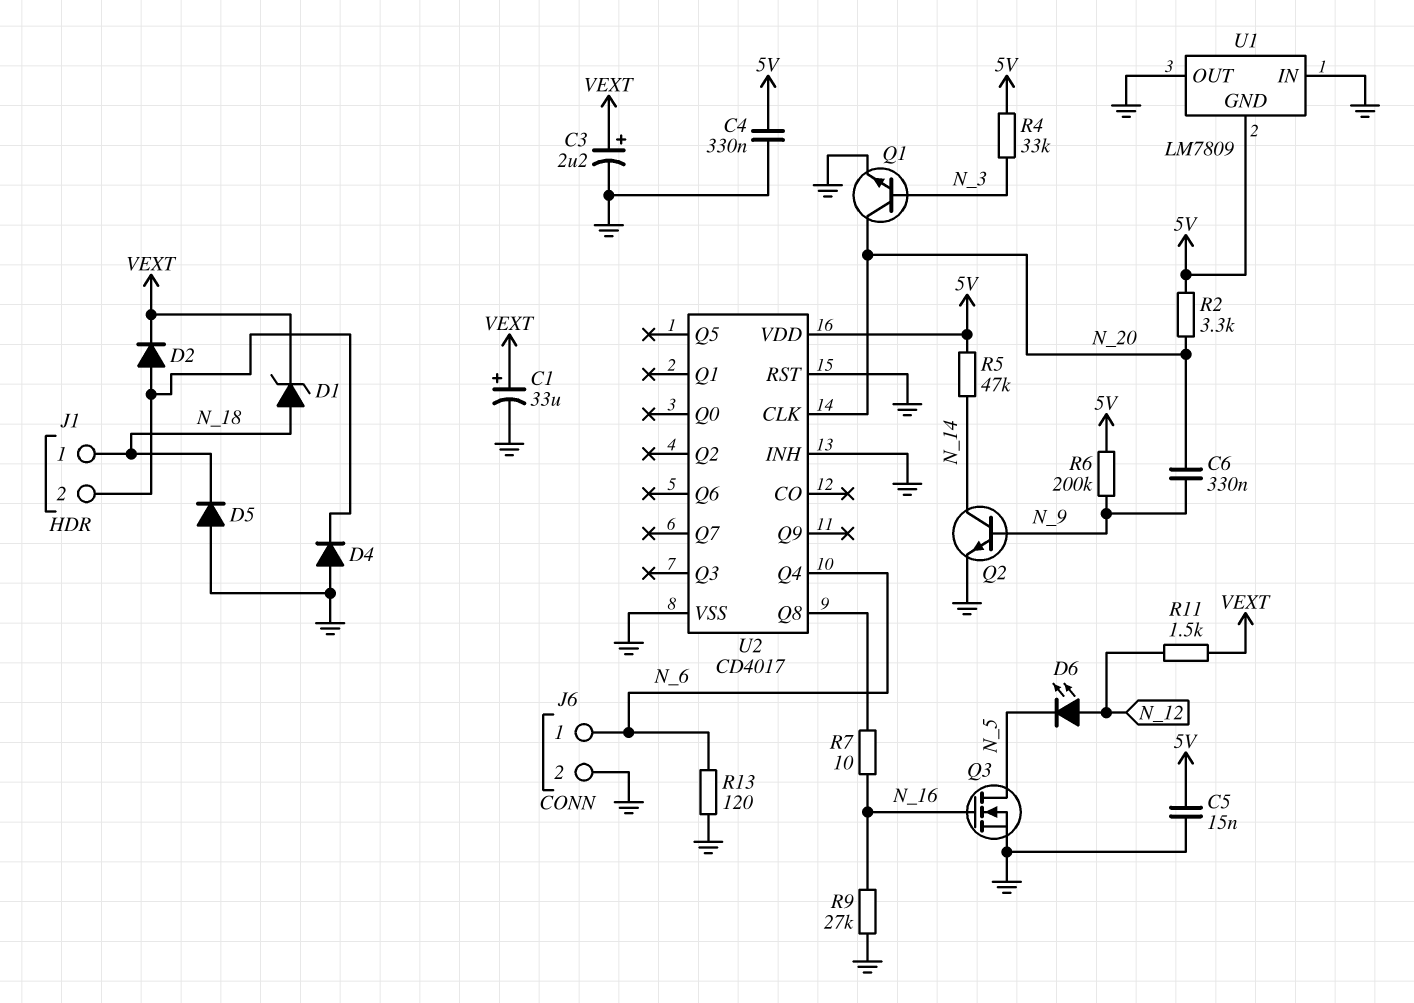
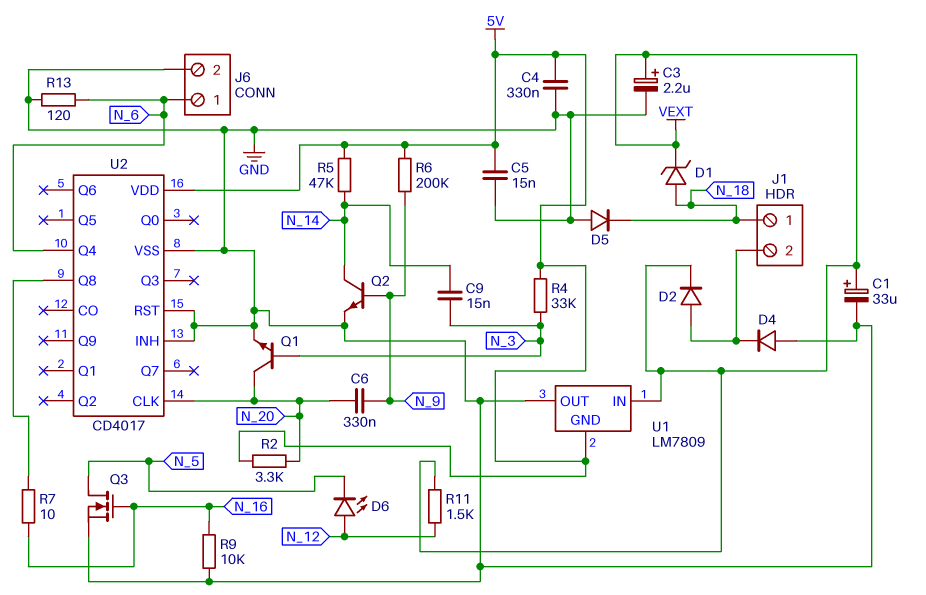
C9: none -> 15nF (N_3, N_14)
R9: 27k (GND, N_16) -> 10k (GND, N_16)
U1 pin IN: GND -> VEXT

